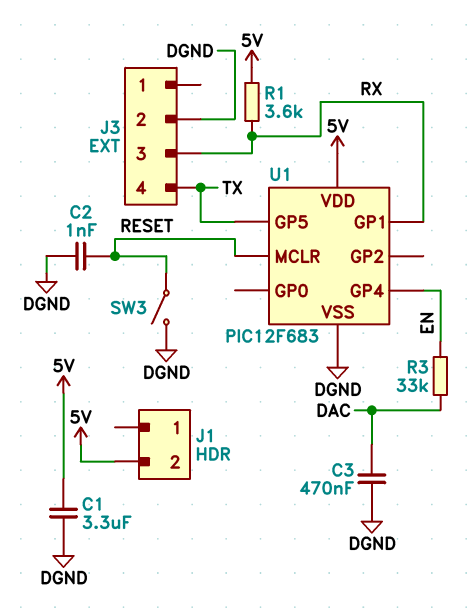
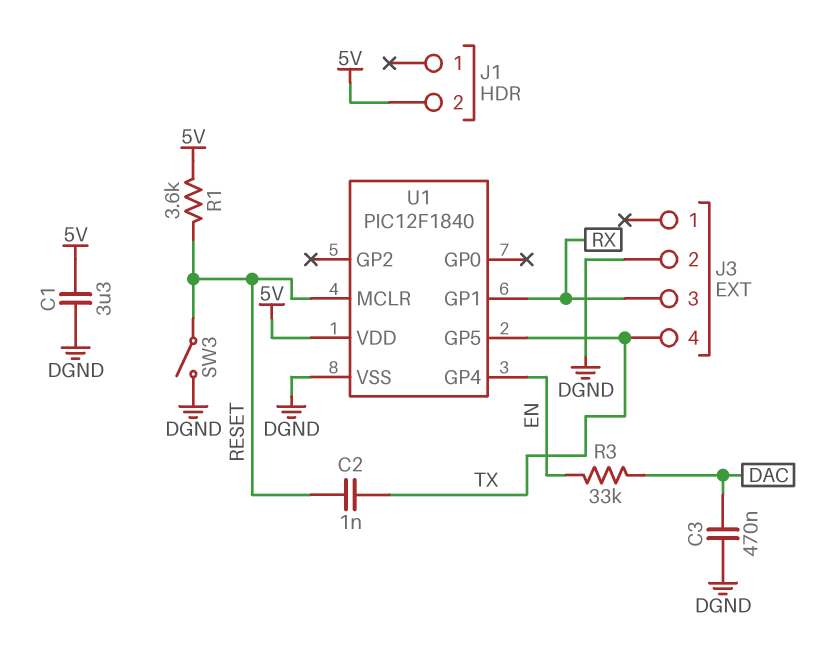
C2: 1nF (DGND, RESET) -> 1nF (RESET, TX)
R1: 3.6k (5V, RX) -> 3.6k (5V, RESET)
U1: PIC12F683 -> PIC12F1840

